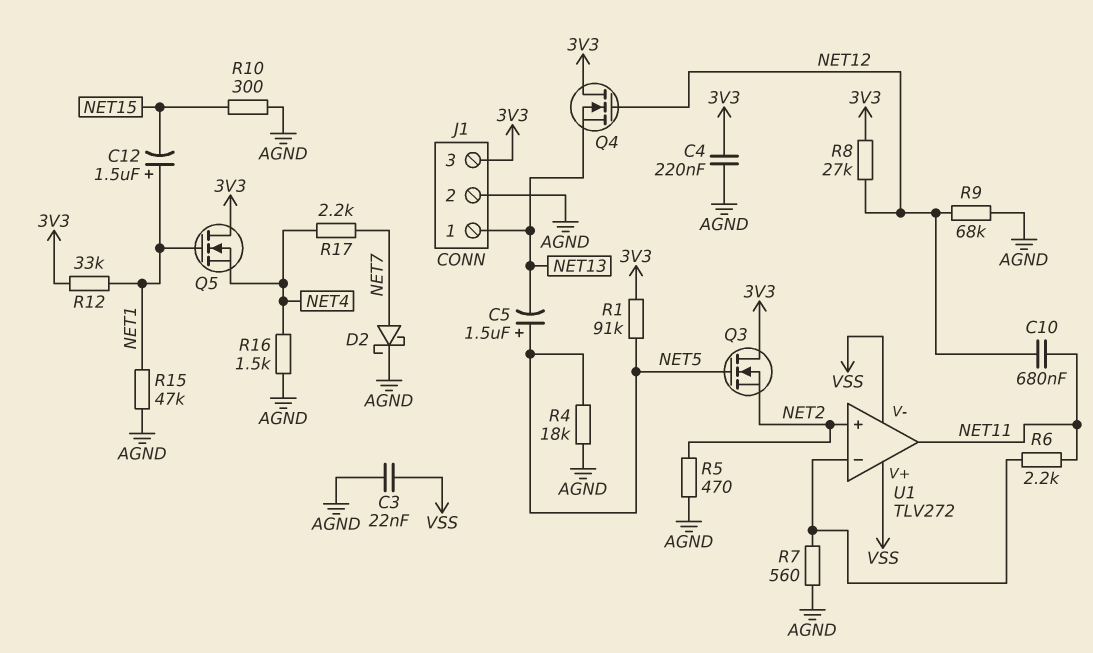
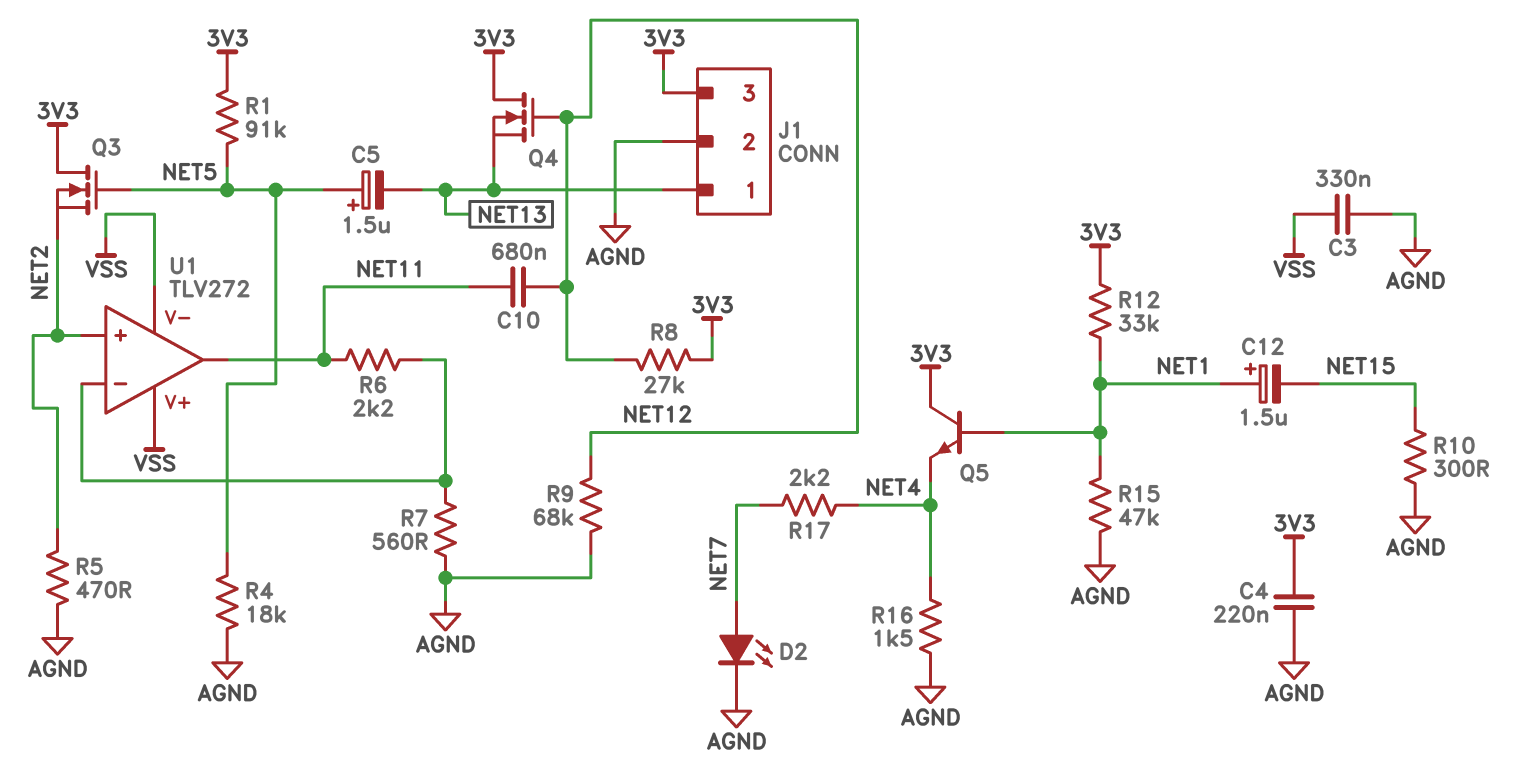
C3: 22nF (AGND, VSS) -> 330nF (AGND, VSS)
D2: schottky (A NET7, K AGND) -> LED (A NET7, K AGND)
Q5: NMOS (G NET1, D 3V3, S NET4) -> NPN (B NET1, C 3V3, E NET4)

